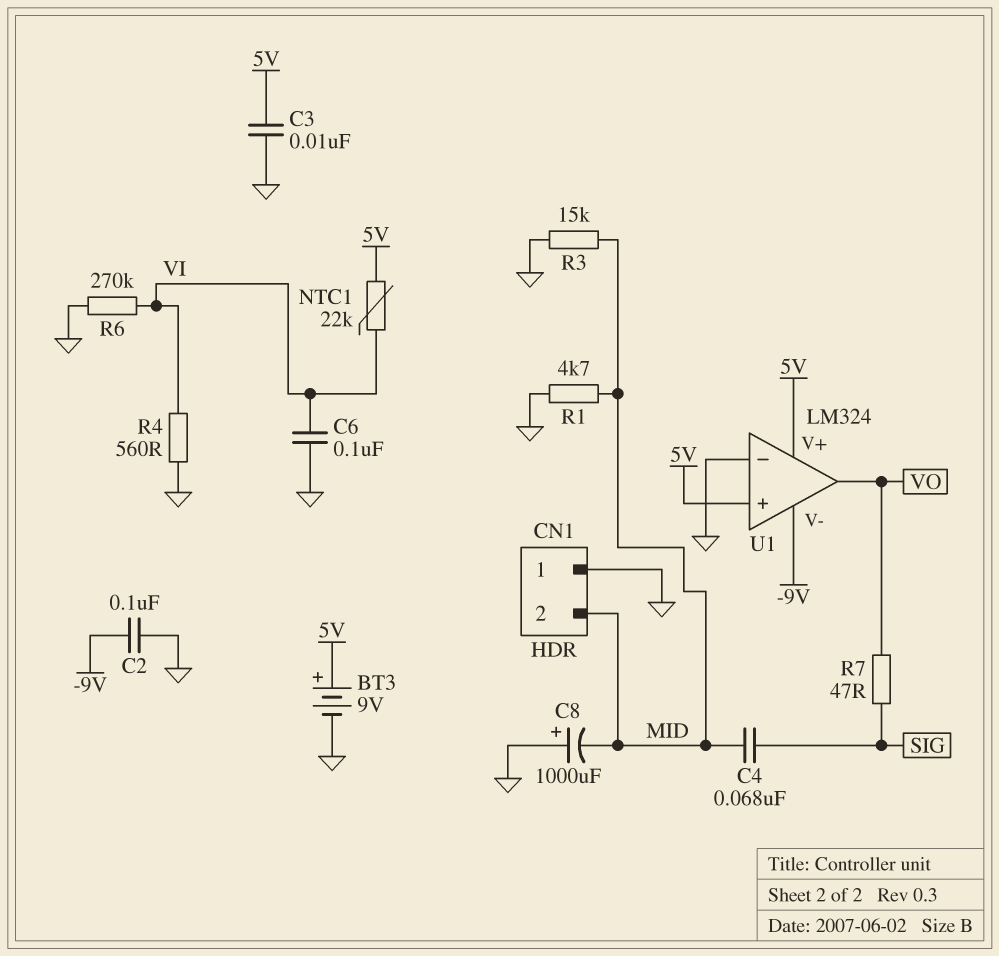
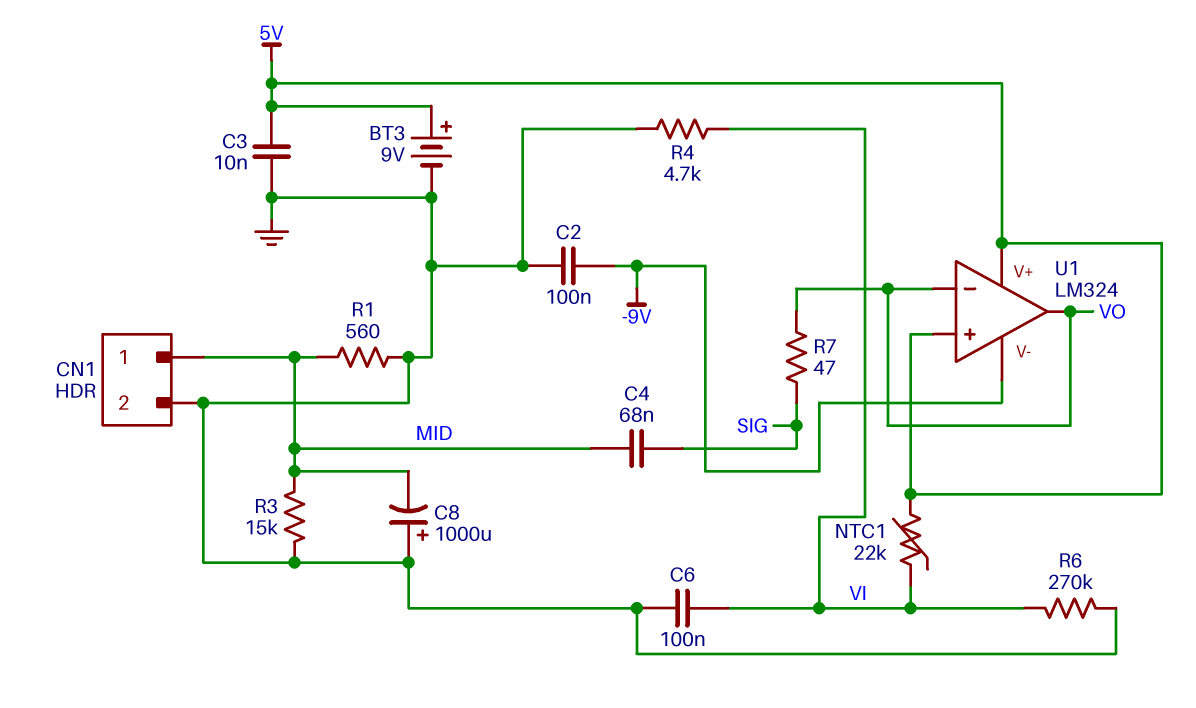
CN1 pin 1: GND -> MID
CN1 pin 2: MID -> GND
R1: 4.7k (GND, MID) -> 560 (GND, MID)
R4: 560 (GND, VI) -> 4.7k (GND, VI)
U1 pin in-: GND -> VO

